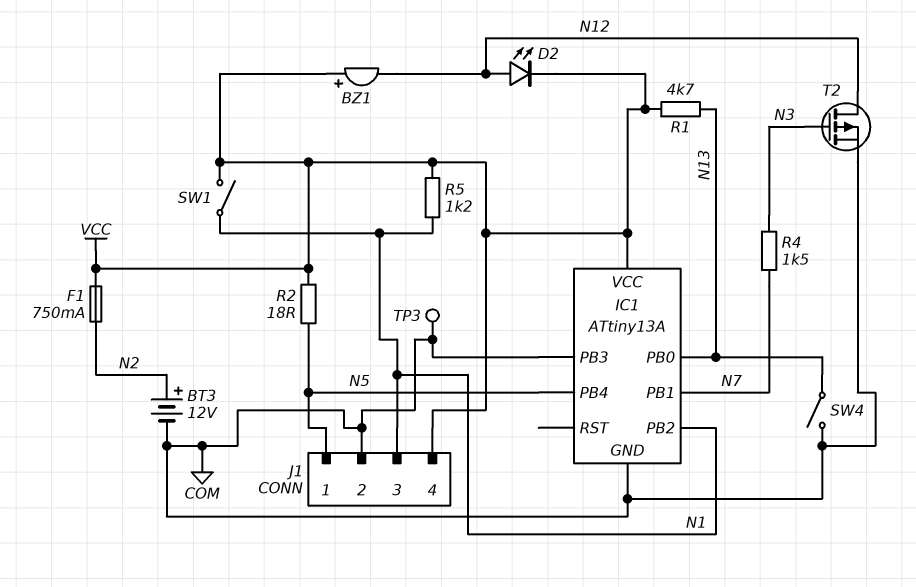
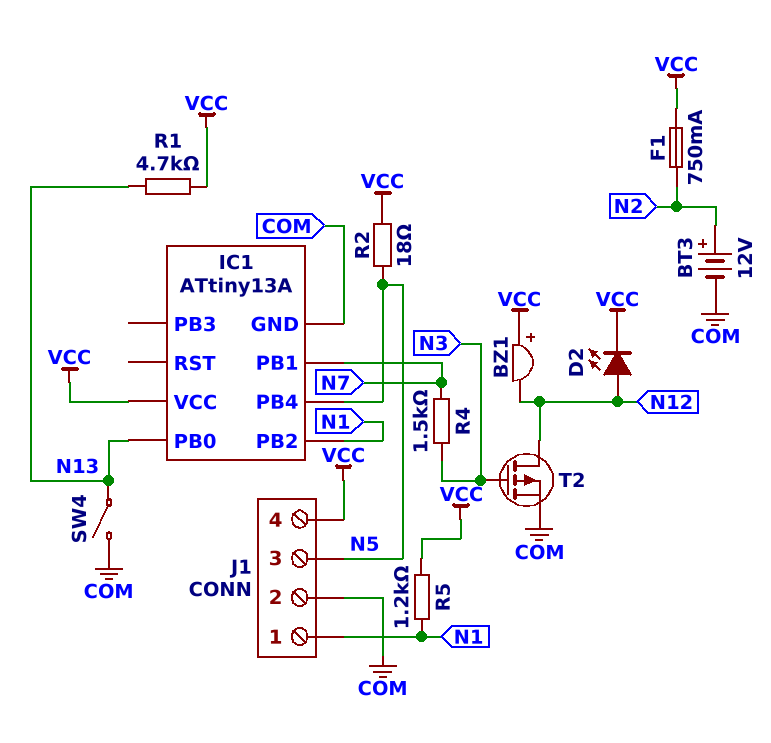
IC1 pin PB3: COM -> none
J1 pin 1: N5 -> N1
J1 pin 3: N1 -> N5
SW1: switch (N1, VCC) -> none
TP3: test point (COM) -> none

